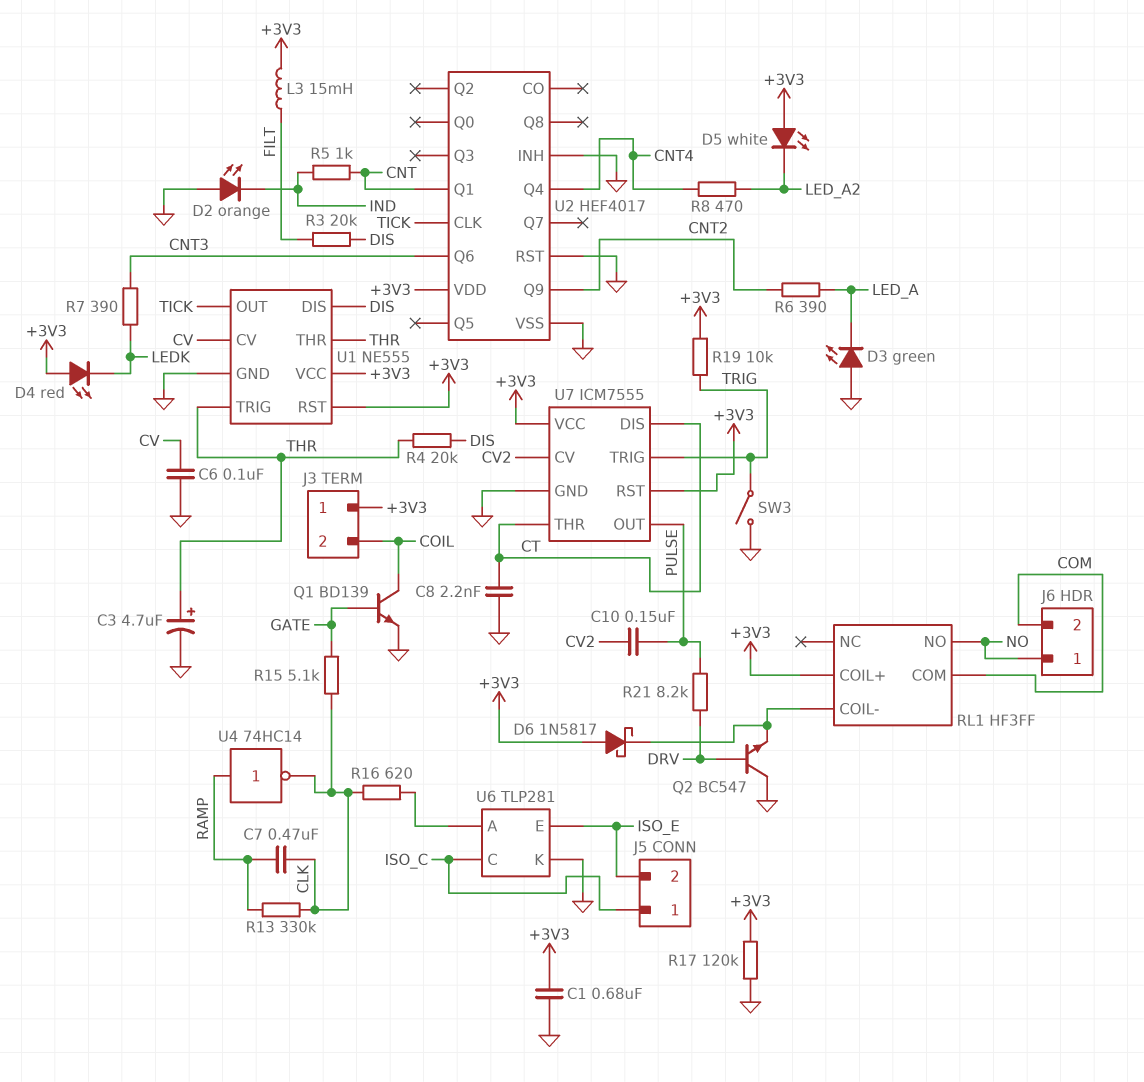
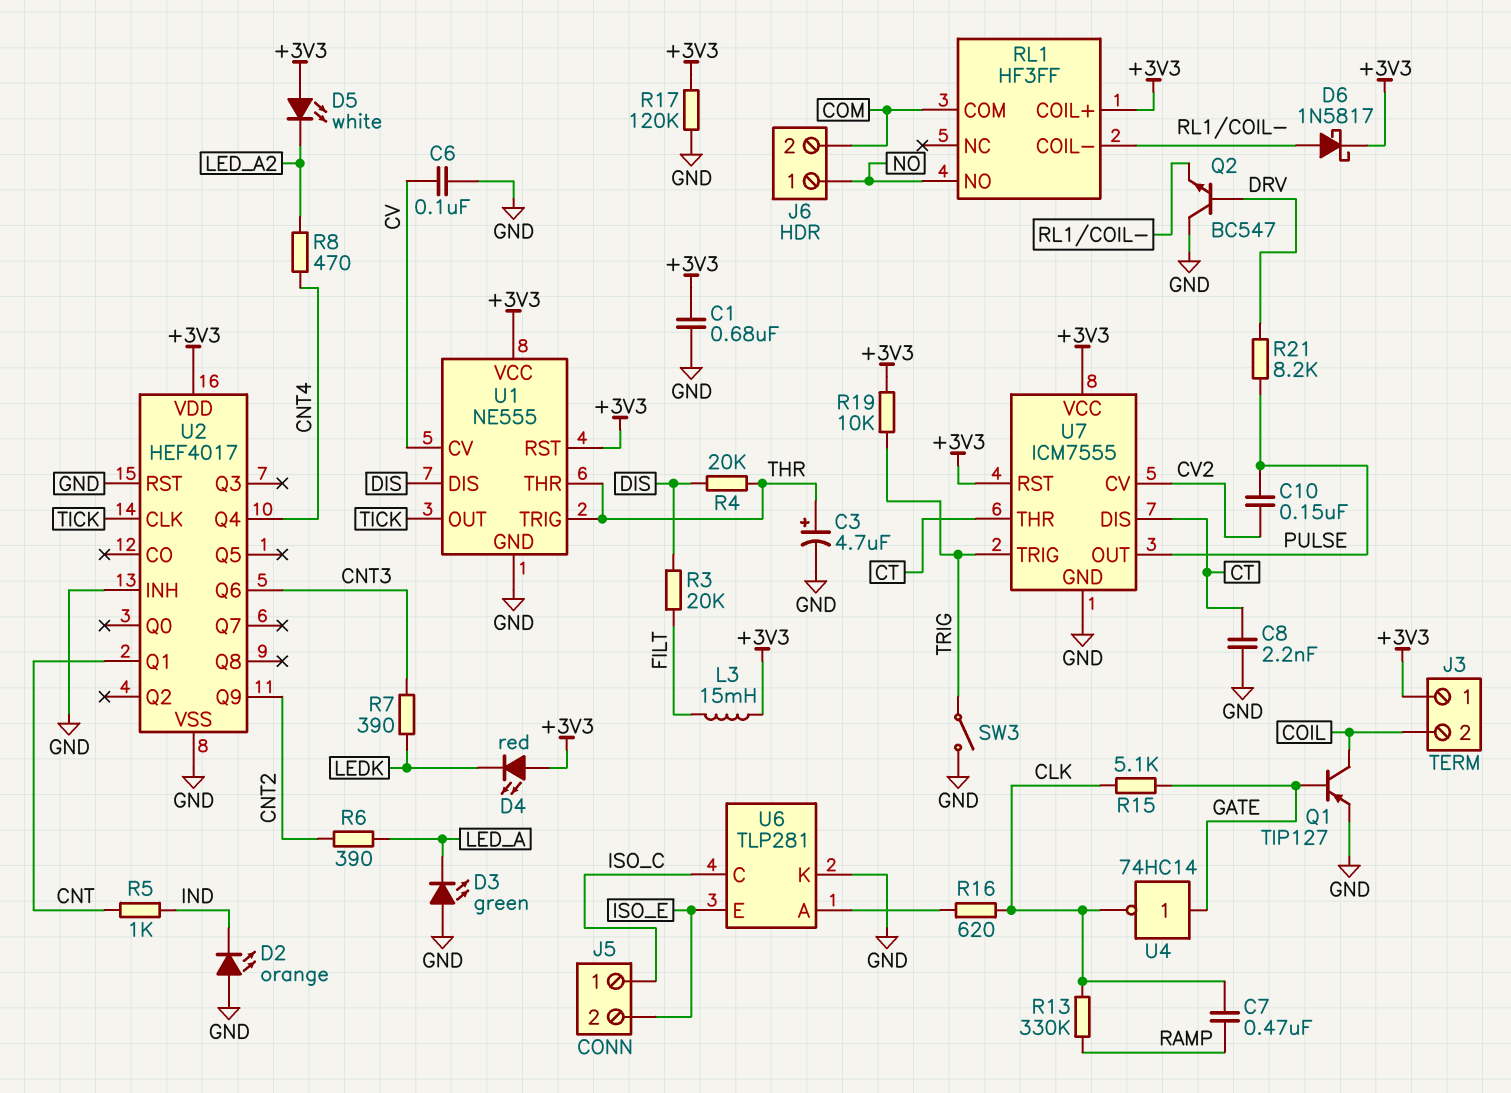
D6: schottky 1N5817 (A +3V3, K RL1/COIL-) -> schottky 1N5817 (A RL1/COIL-, K +3V3)
Q1: NPN BD139 (B GATE, C COIL, E GND) -> PNP TIP127 (B GATE, C COIL, E GND)
U4: NOT 74HC14 (in RAMP, out CLK) -> NOT 74HC14 (in GATE, out CLK)

